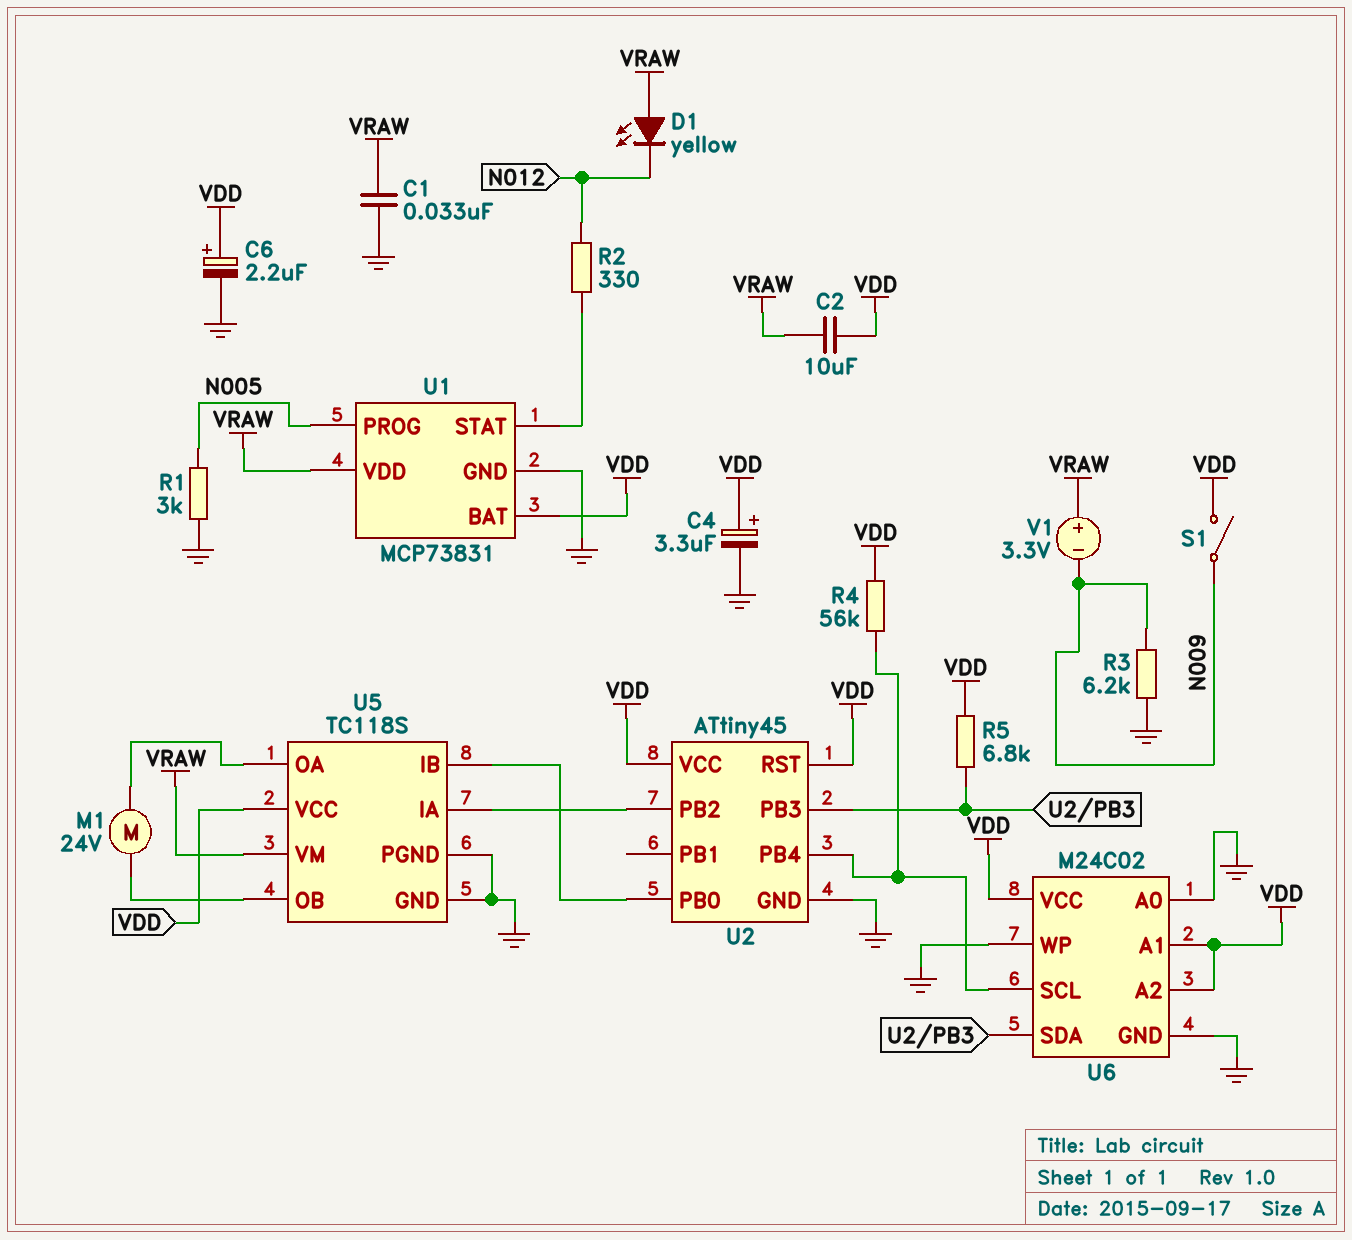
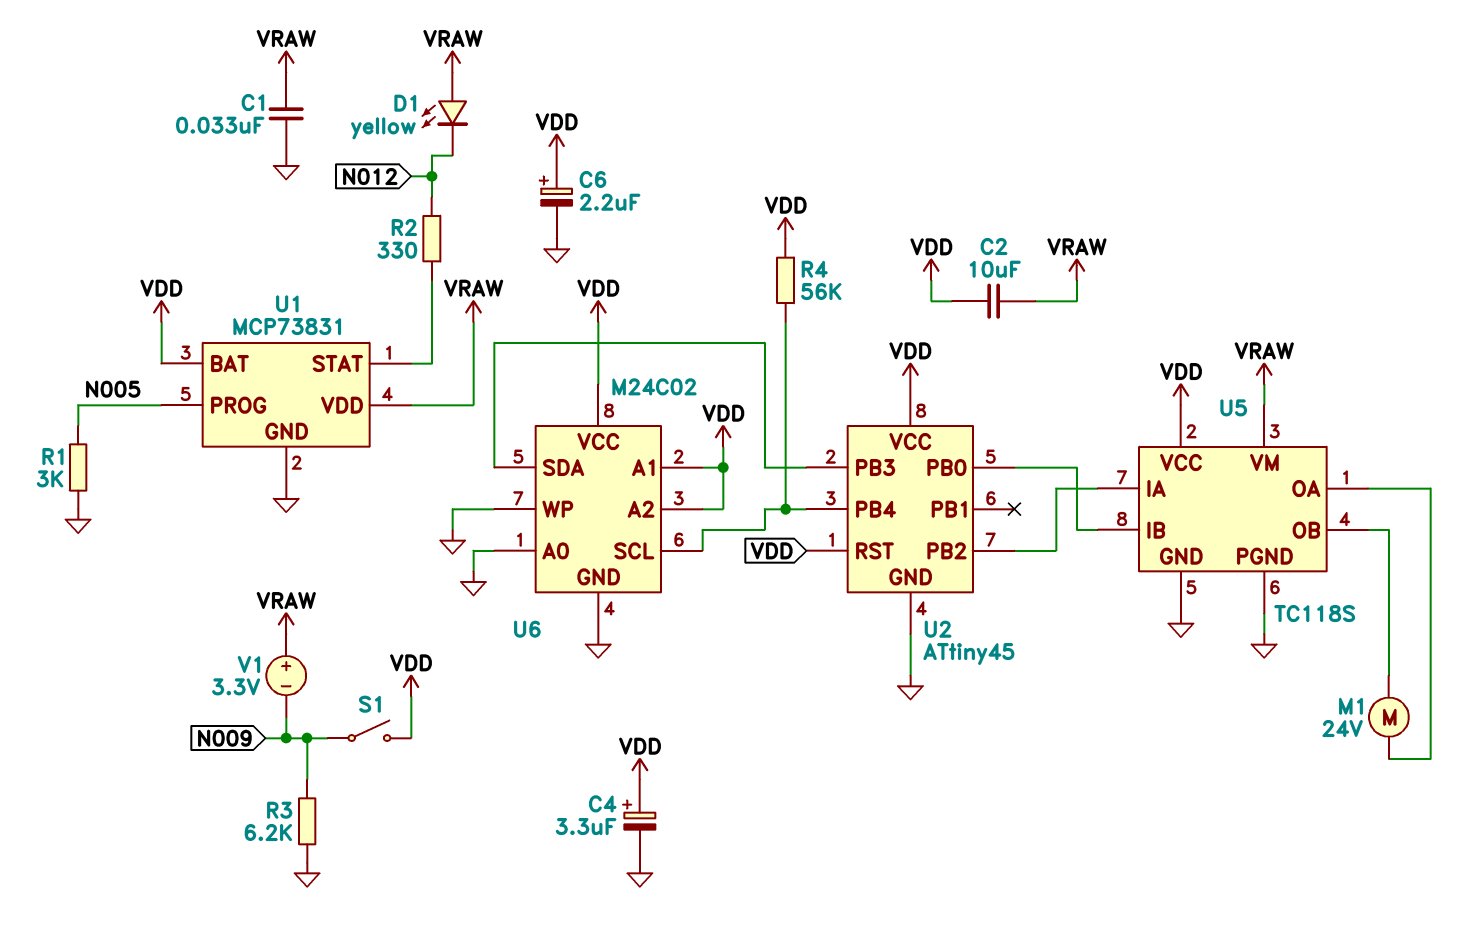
R5: 6.8k (U2/PB3, VDD) -> none

